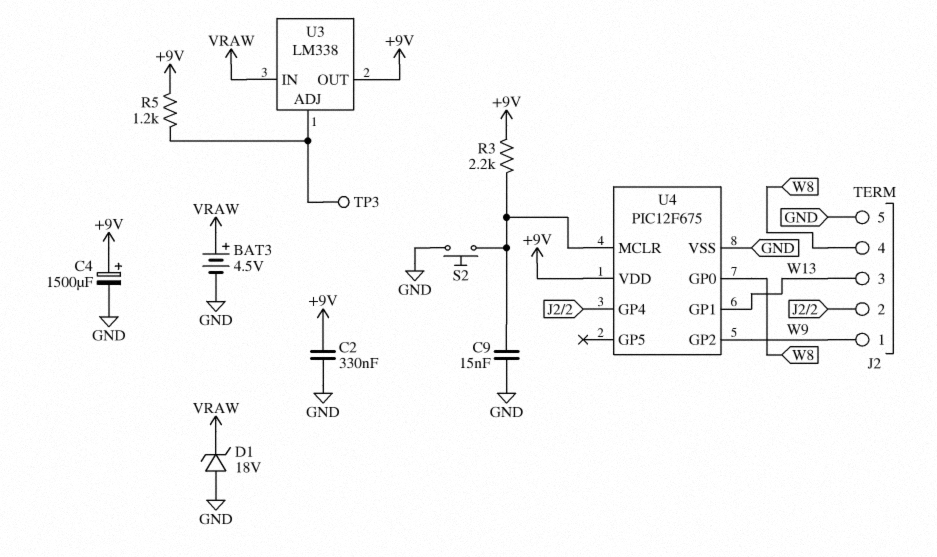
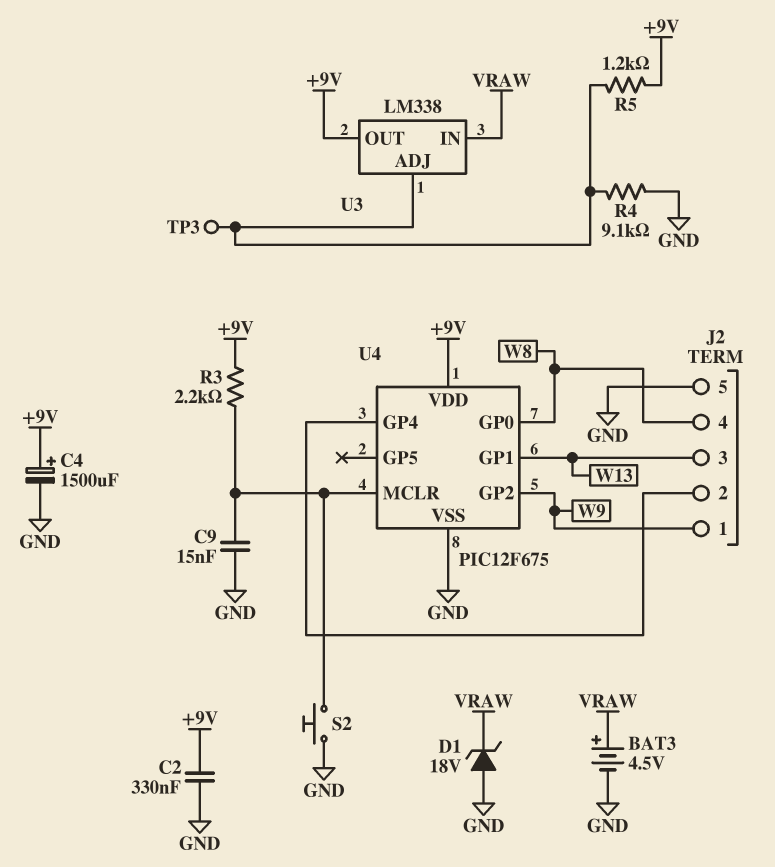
R4: none -> 9.1k (GND, U3/ADJ)

